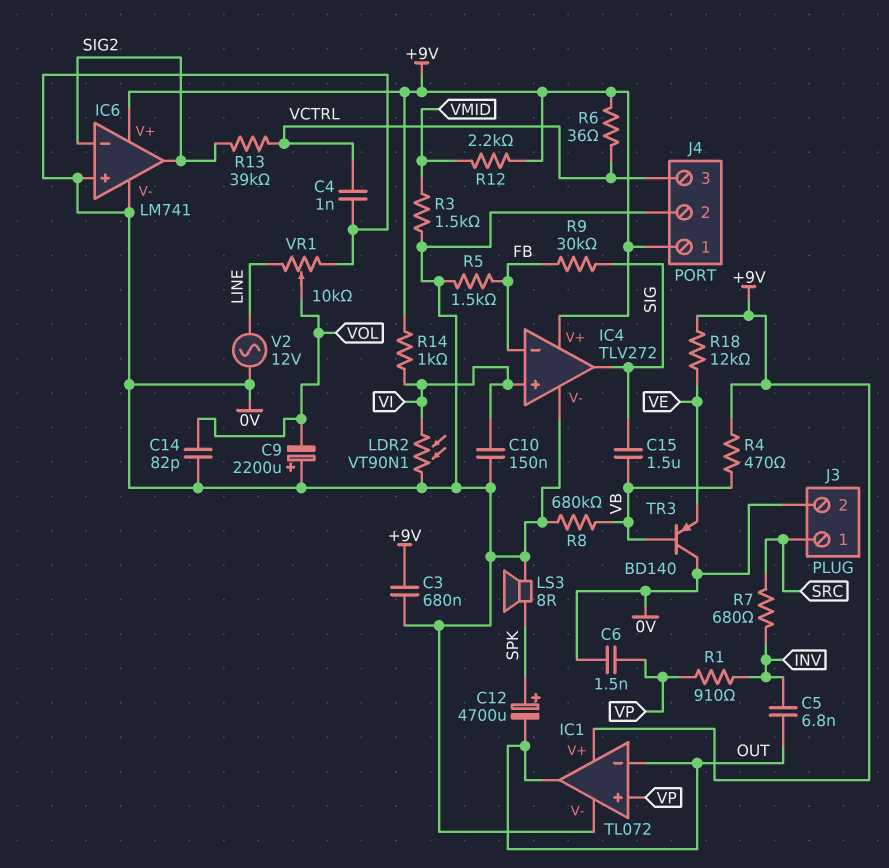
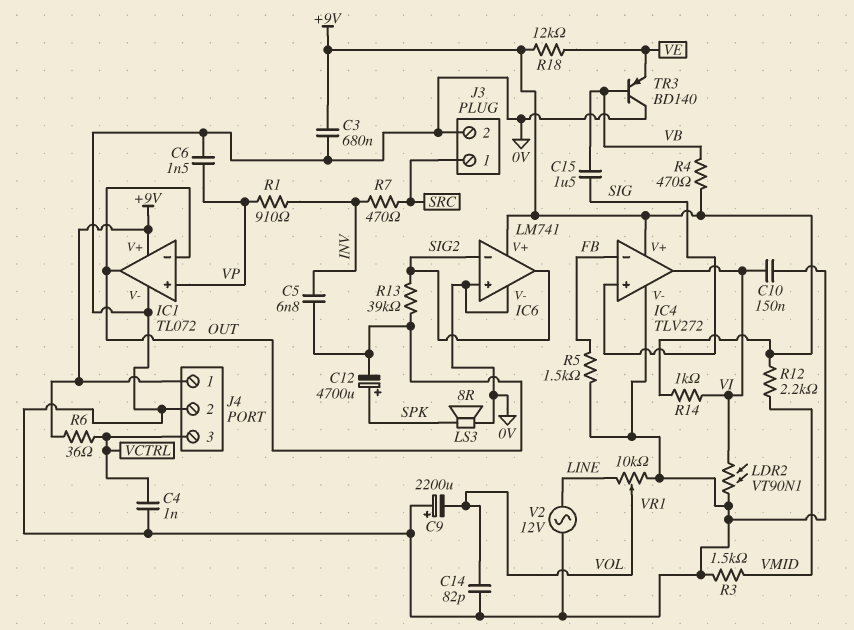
IC4 pin in+: VI -> SIG
IC4 pin out: SIG -> VI
R7: 680 (INV, SRC) -> 470 (INV, SRC)
R8: 680k (0V, VB) -> none
R9: 30k (FB, SIG) -> none
R13: 39k (SIG2, VCTRL) -> 39k (OUT, SIG2)

